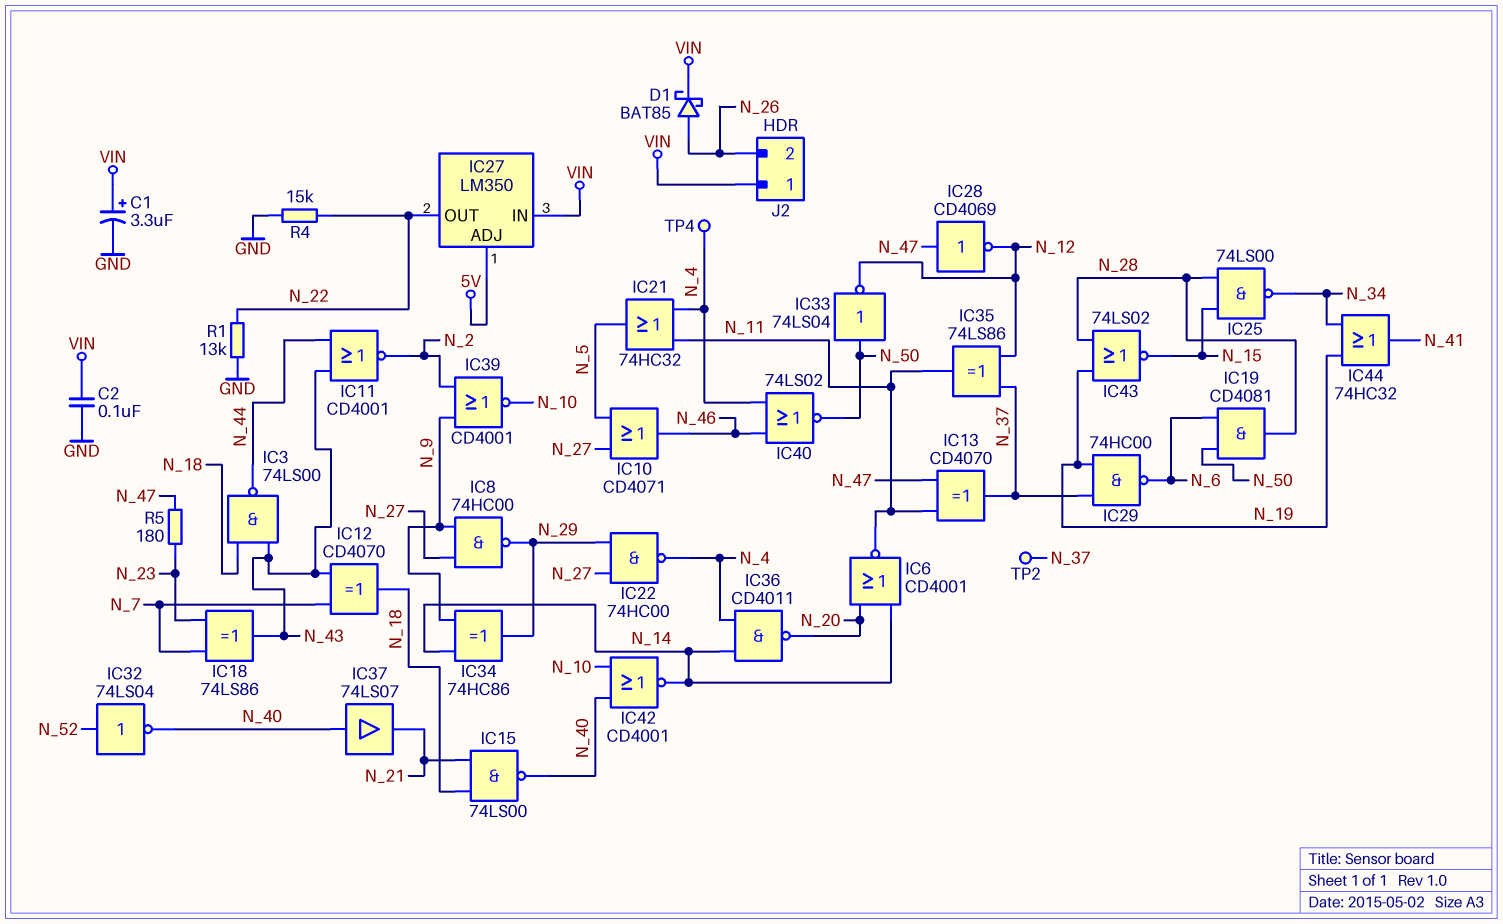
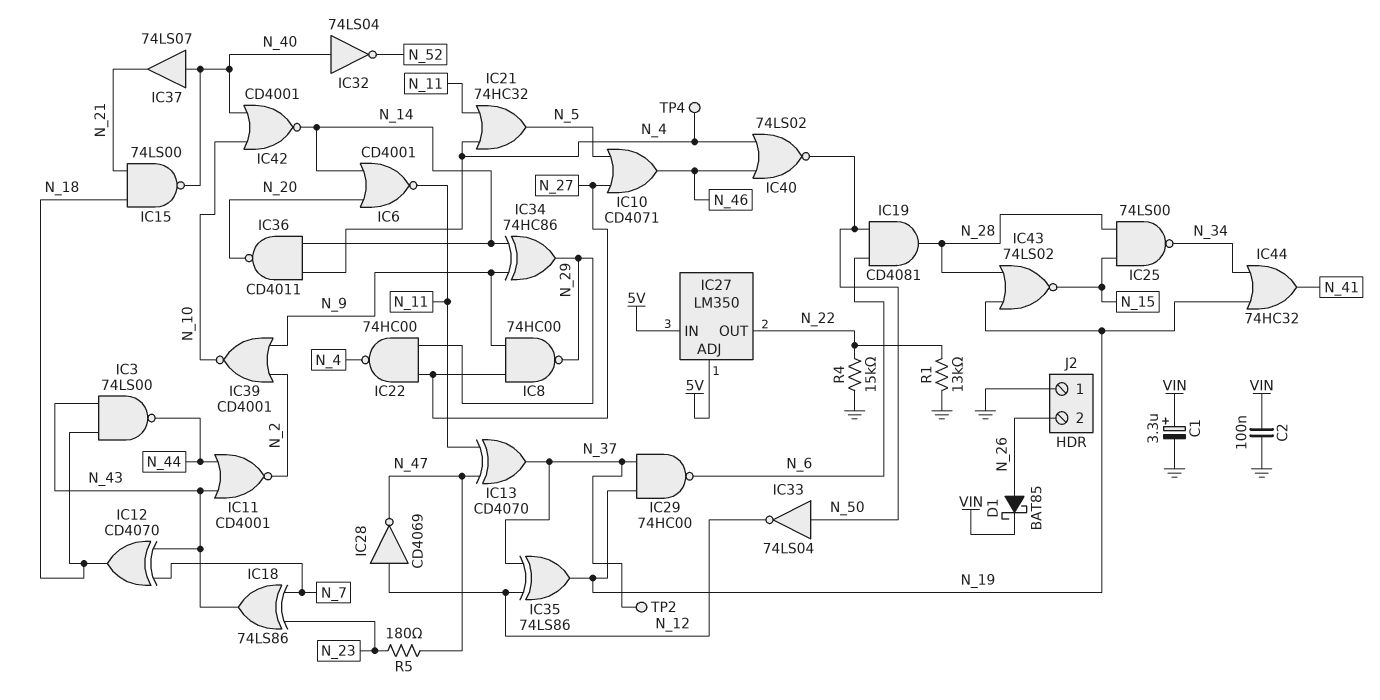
IC27 pin IN: VIN -> 5V
IC28: NOT CD4069 (in N_47, out N_12) -> NOT CD4069 (in N_12, out N_47)
IC32: NOT 74LS04 (in N_52, out N_40) -> NOT 74LS04 (in N_40, out N_52)
IC35: XOR 74LS86 (in N_12, in N_37, out N_11) -> XOR 74LS86 (in N_12, in N_37, out N_19)
J2 pin 1: VIN -> GND

